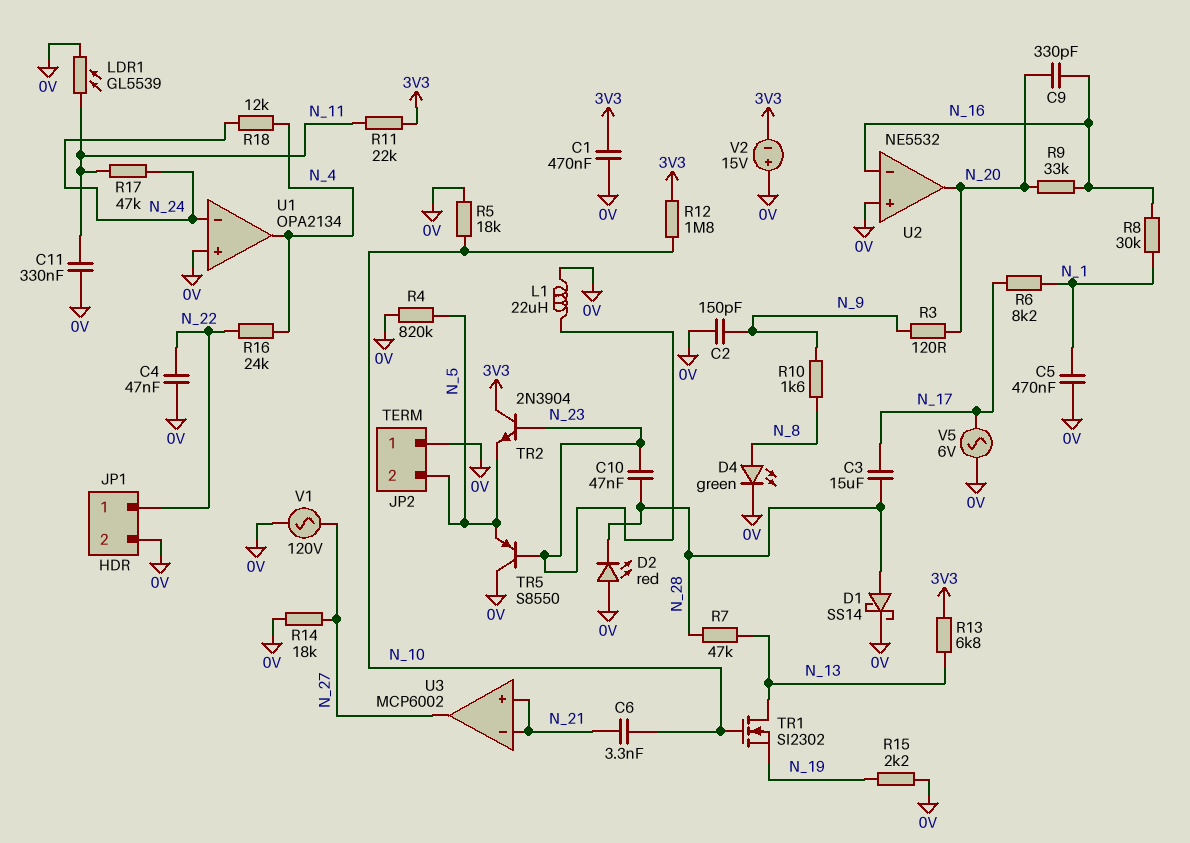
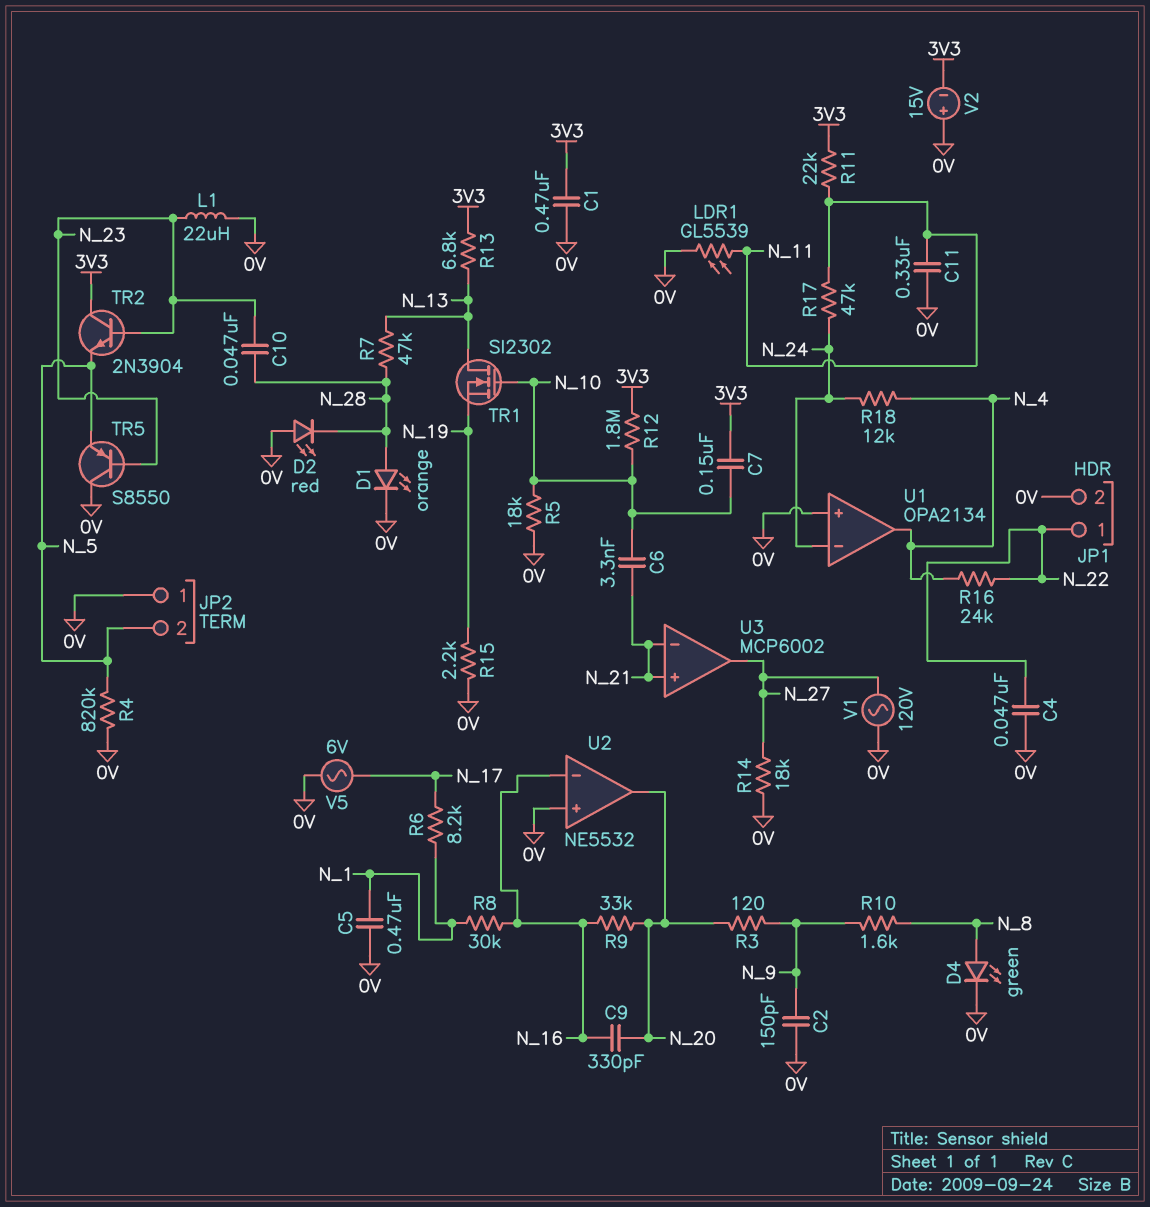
C3: 15uF (N_17, N_28) -> none
C7: none -> 150nF (3V3, N_10)
D1: schottky SS14 (A N_28, K 0V) -> LED orange (A N_28, K 0V)

